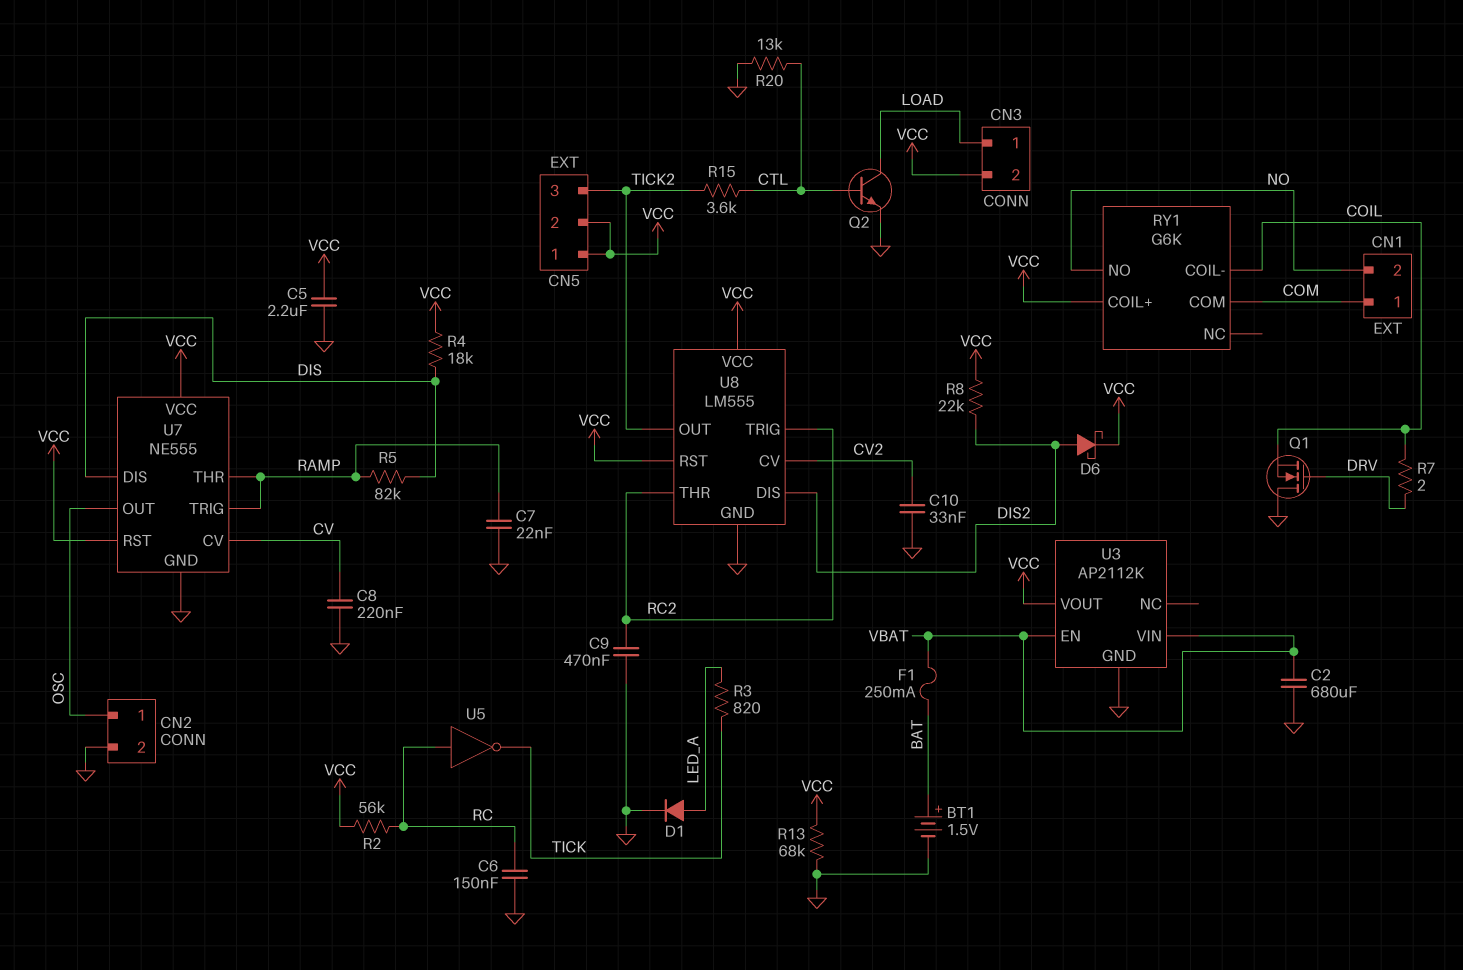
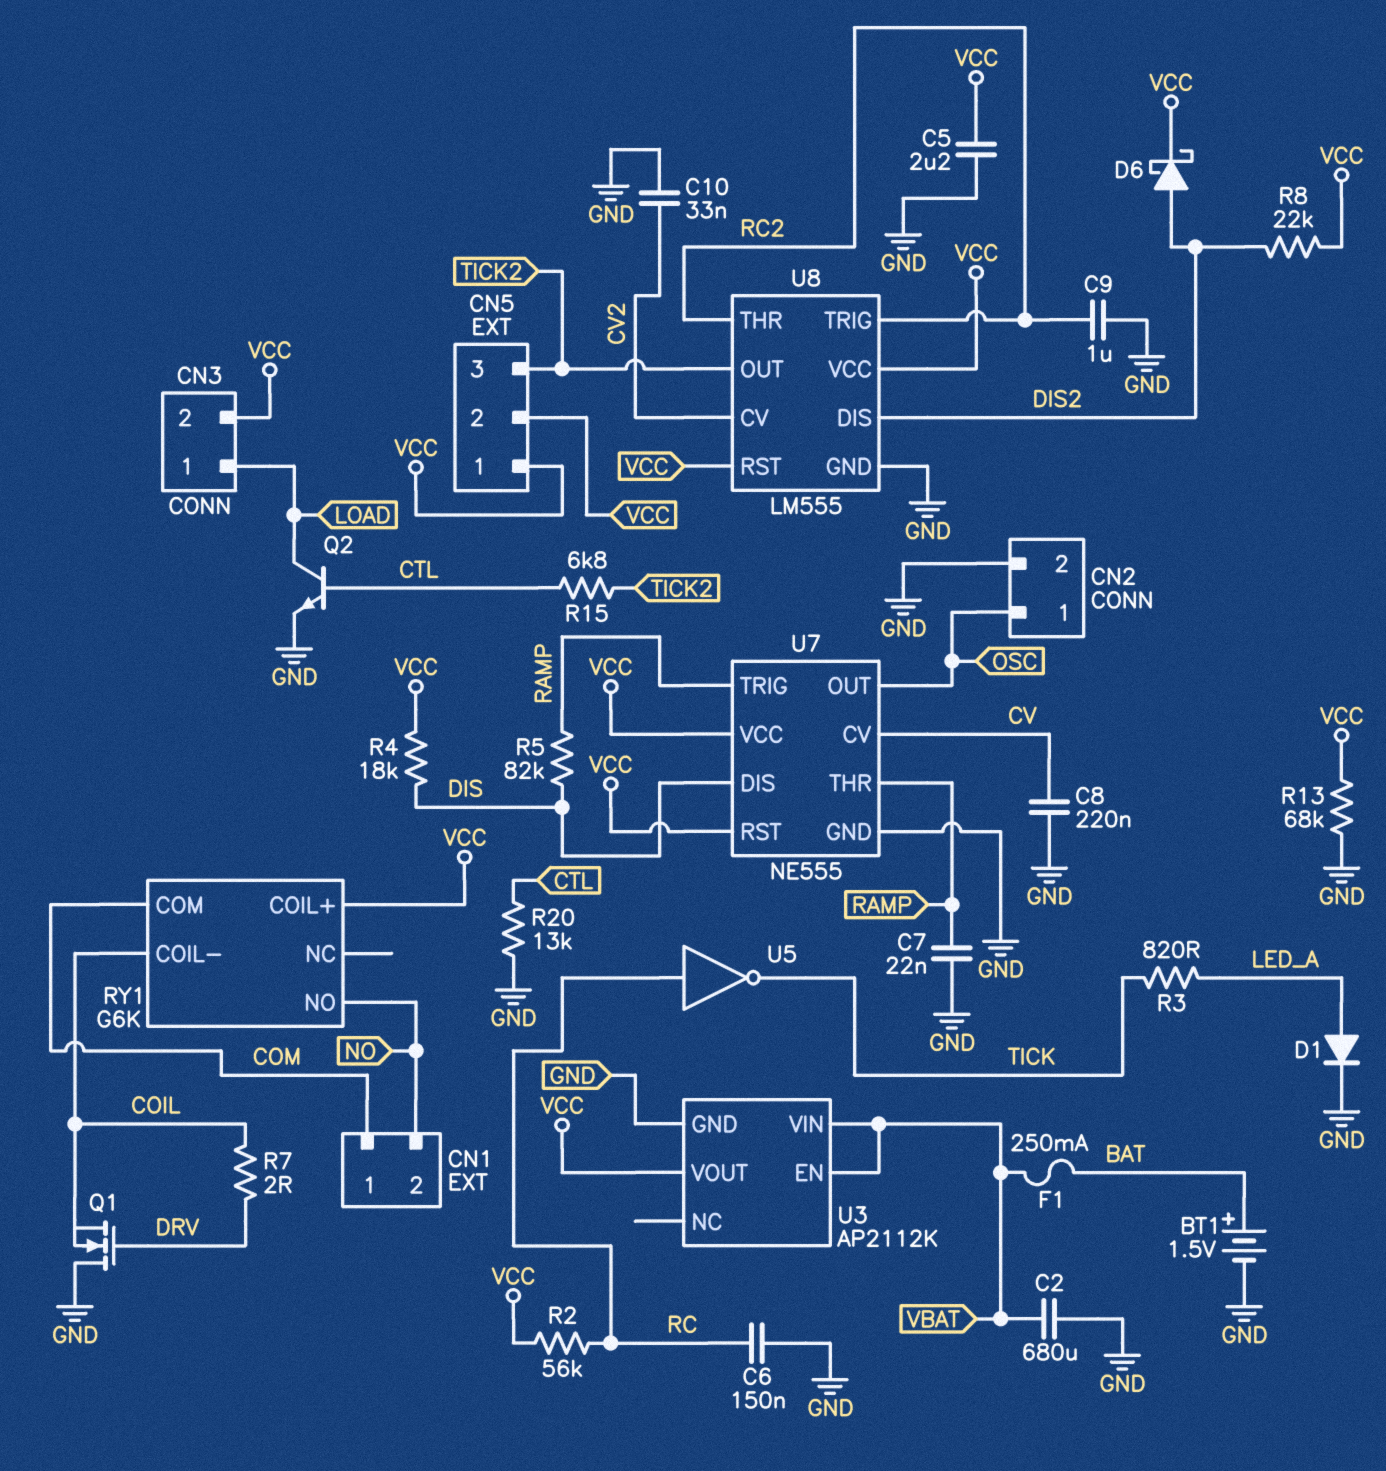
C9: 470nF (GND, RC2) -> 1uF (GND, RC2)
R15: 3.6k (CTL, TICK2) -> 6.8k (CTL, TICK2)

